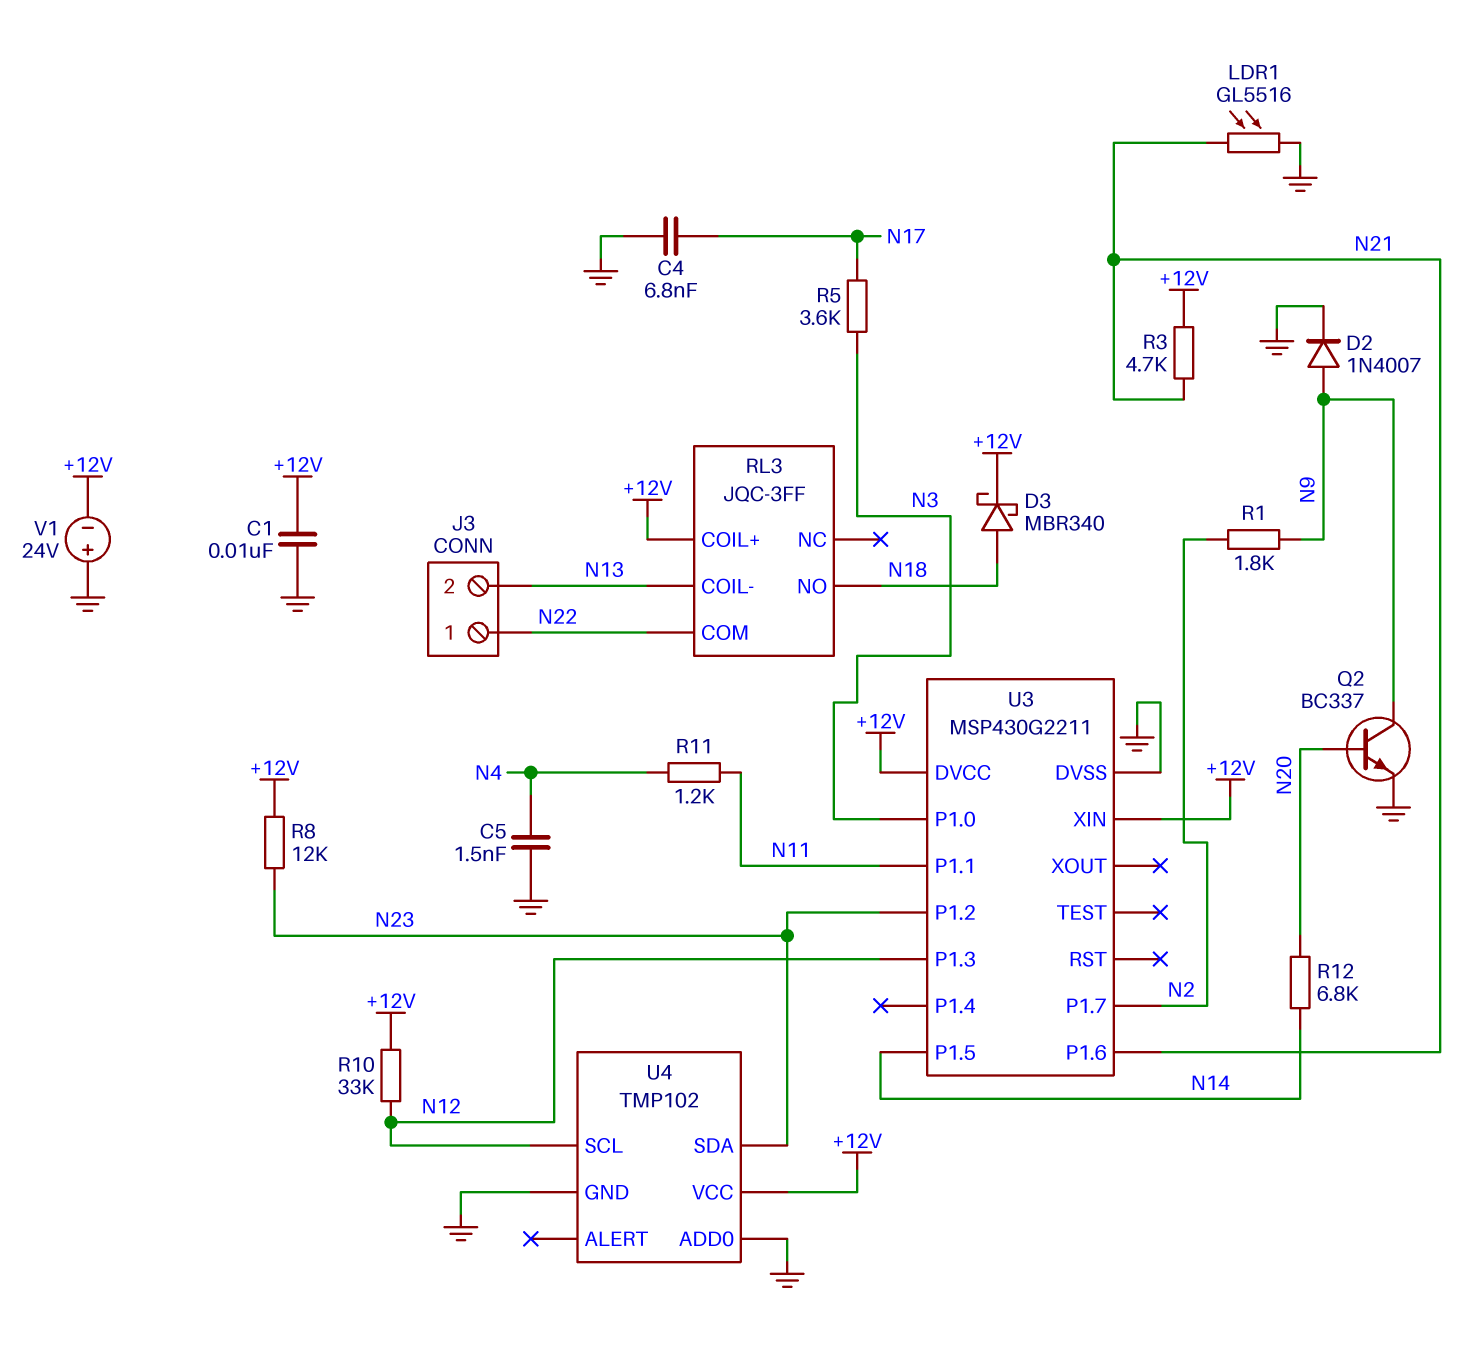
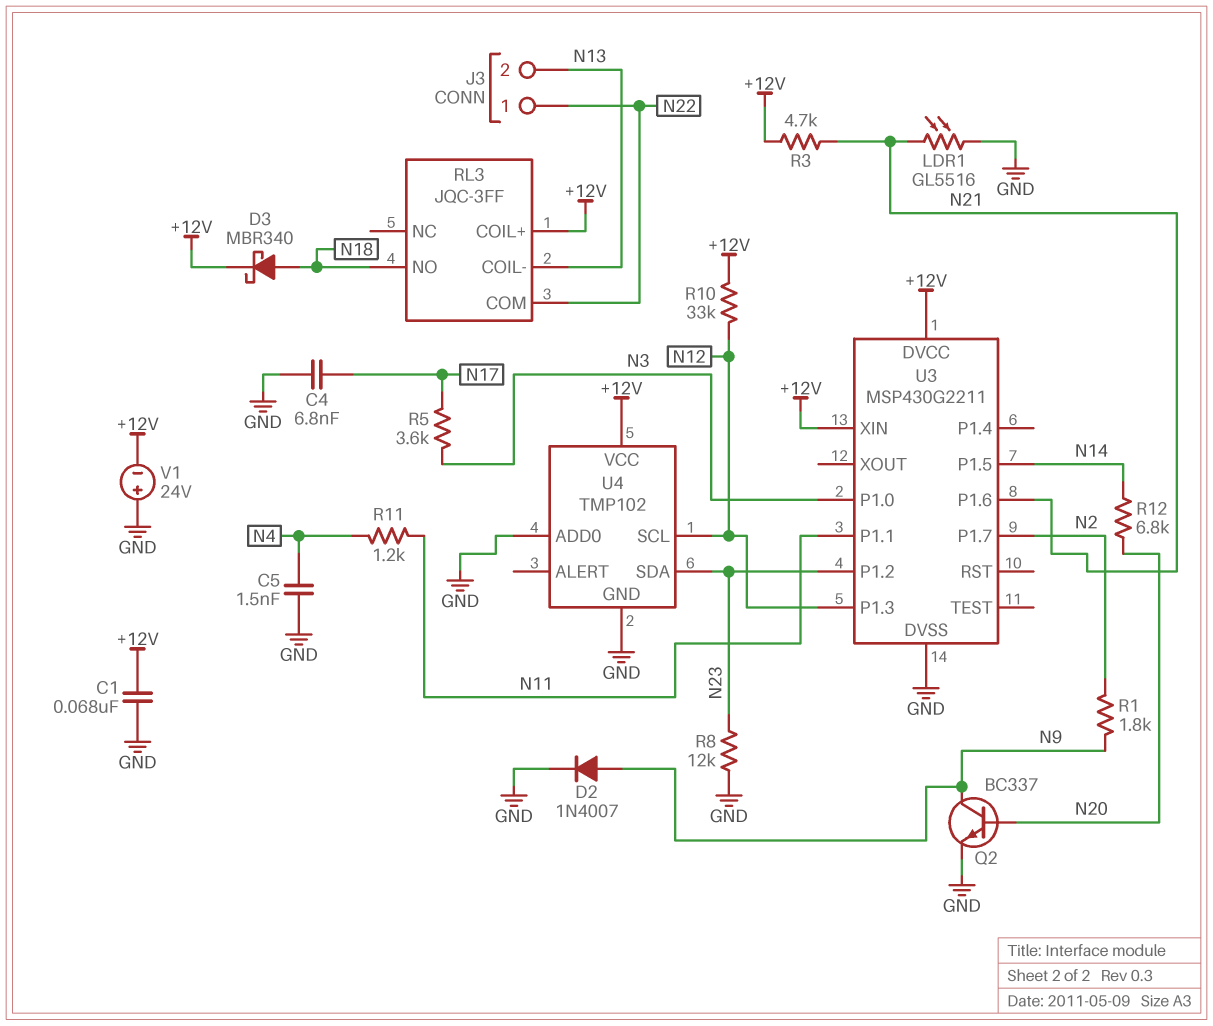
C1: 10nF (+12V, GND) -> 68nF (+12V, GND)
R8: 12k (+12V, N23) -> 12k (GND, N23)

